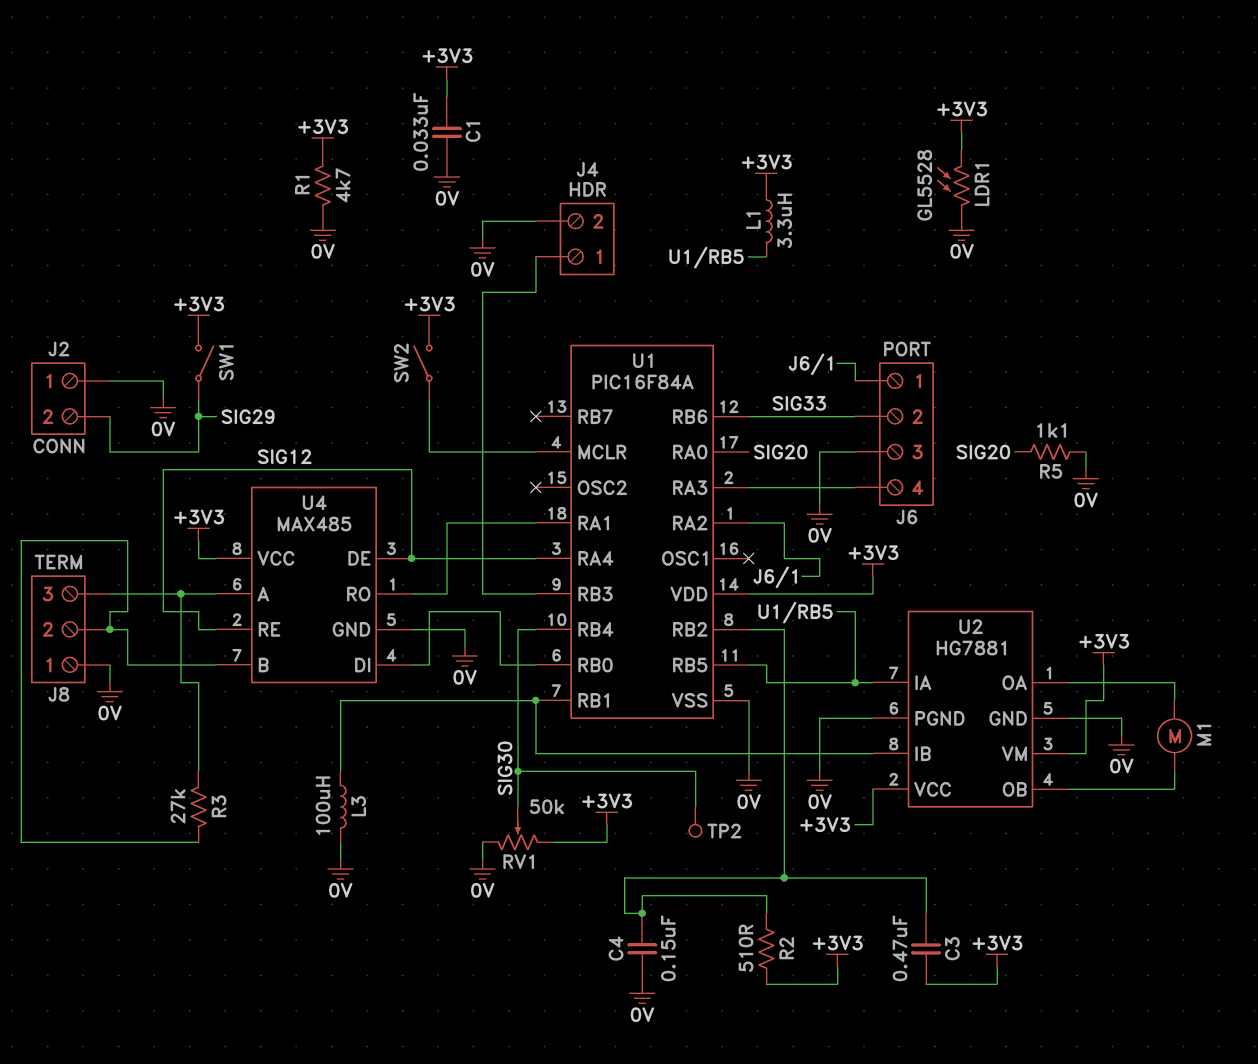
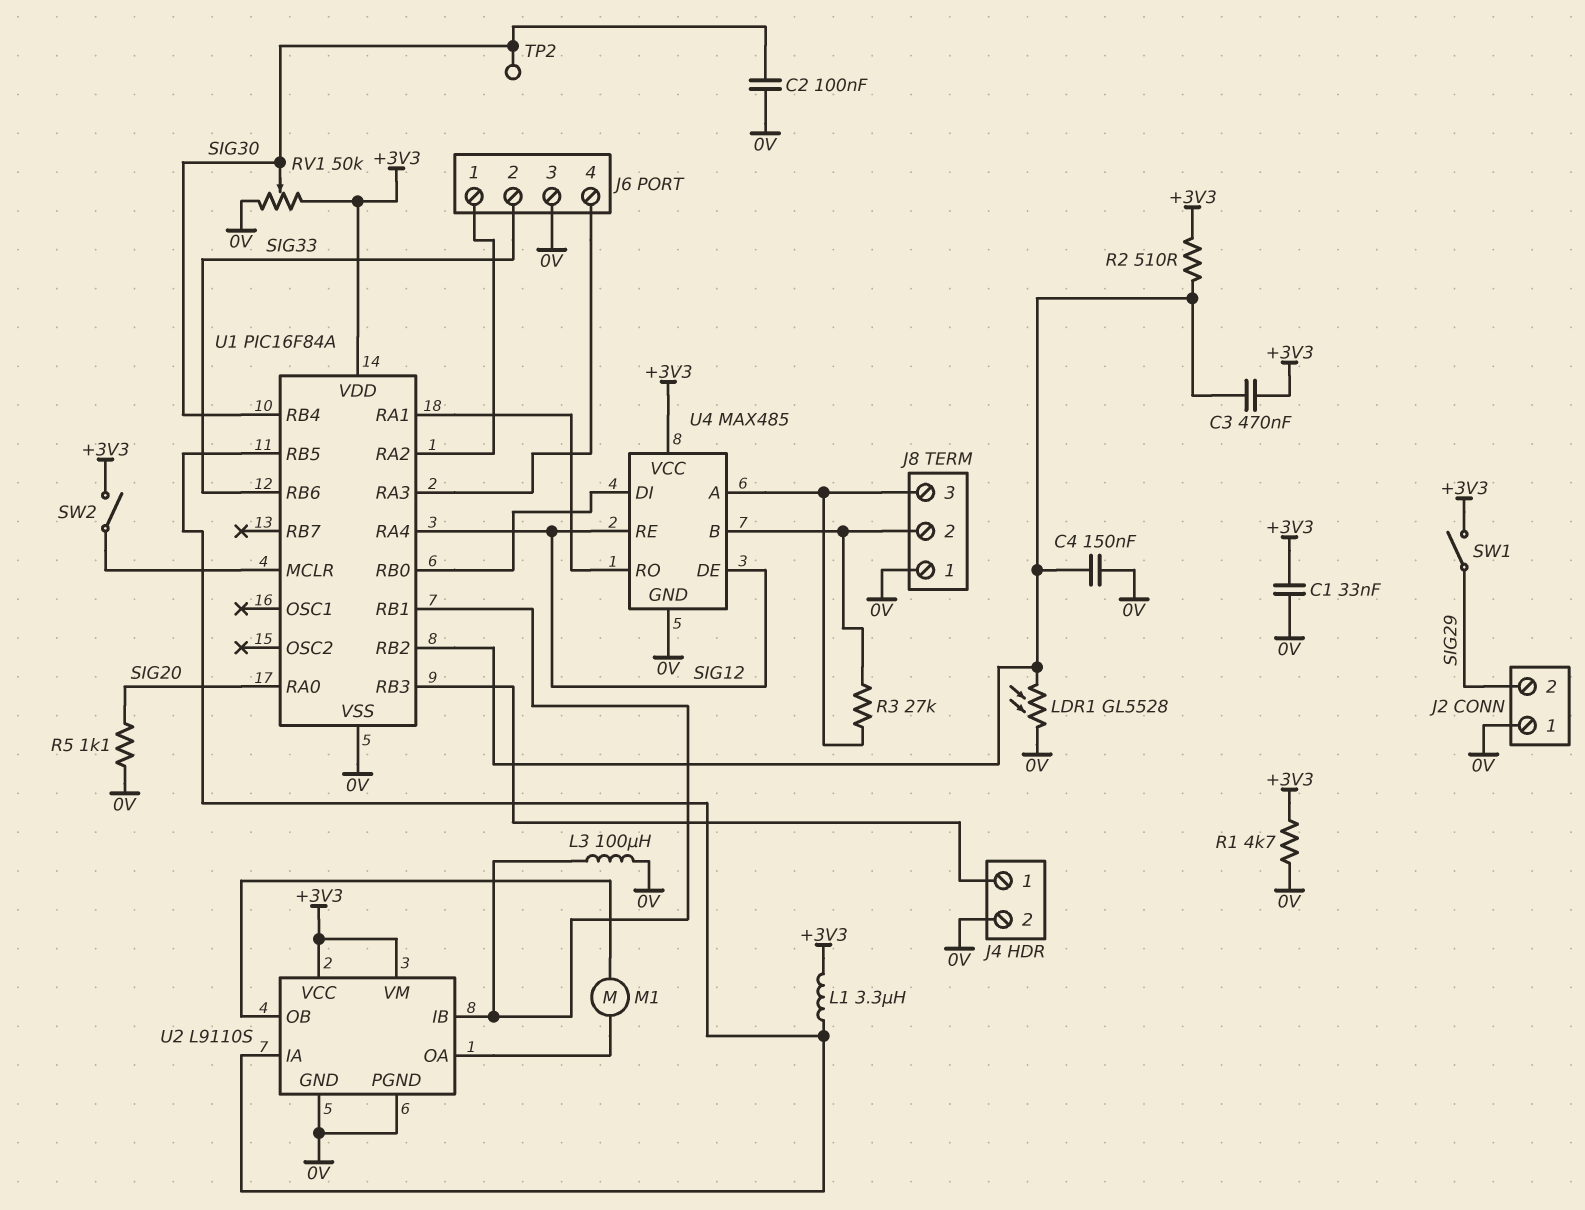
C2: none -> 100nF (0V, SIG30)
LDR1: GL5528 (+3V3, 0V) -> GL5528 (0V, U1/RB2)
U2: HG7881 -> L9110S

